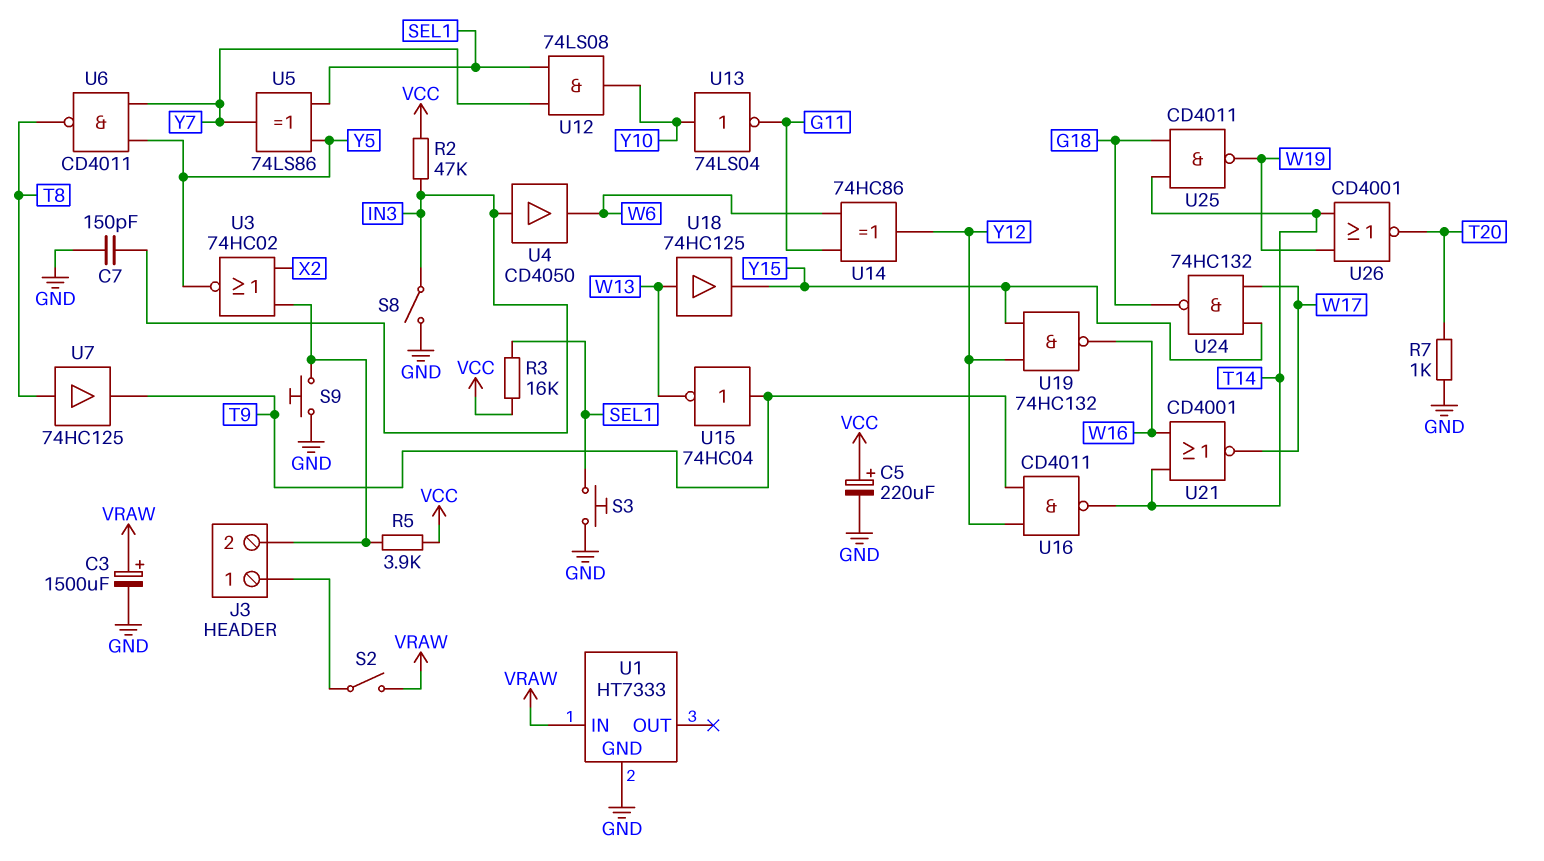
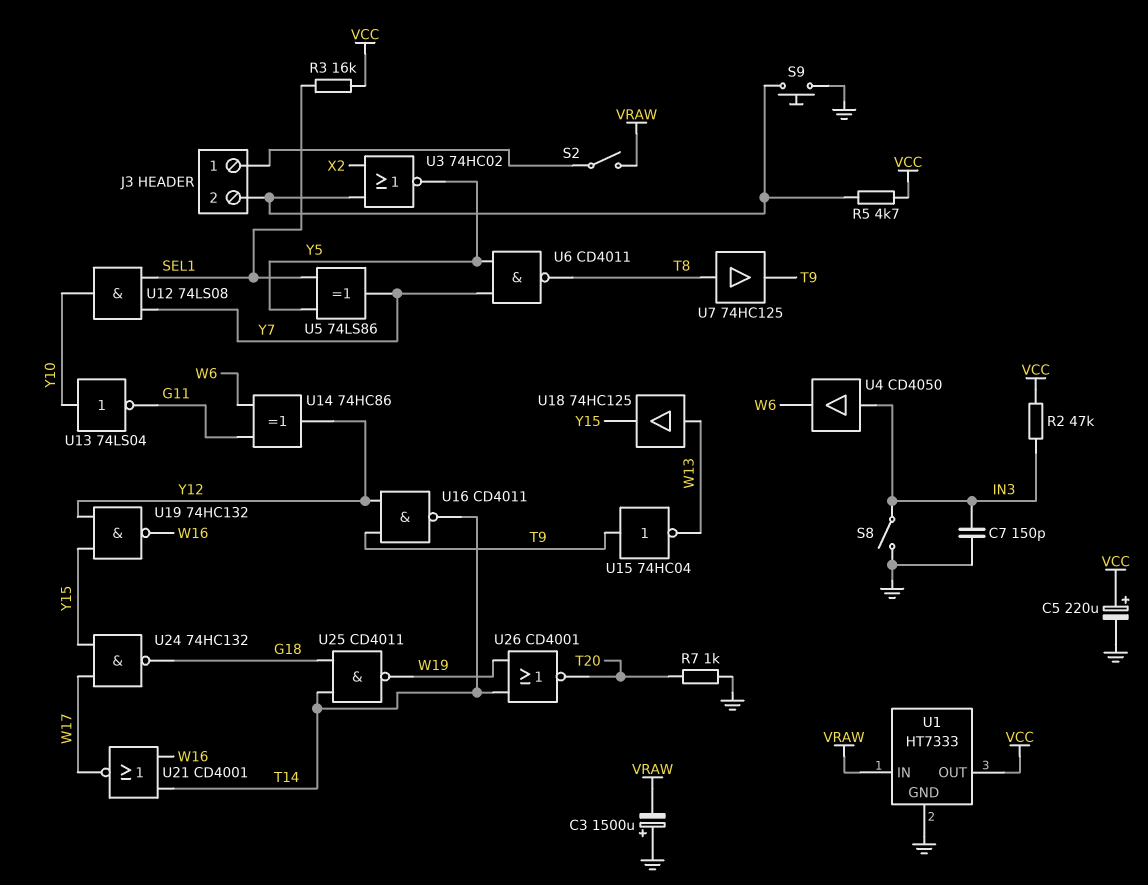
C3: 1500uF (plus VRAW, minus GND) -> 1500uF (plus GND, minus VRAW)
R5: 3.9k (J3/2, VCC) -> 4.7k (J3/2, VCC)
S3: button (GND, SEL1) -> none
U1 pin OUT: none -> VCC

